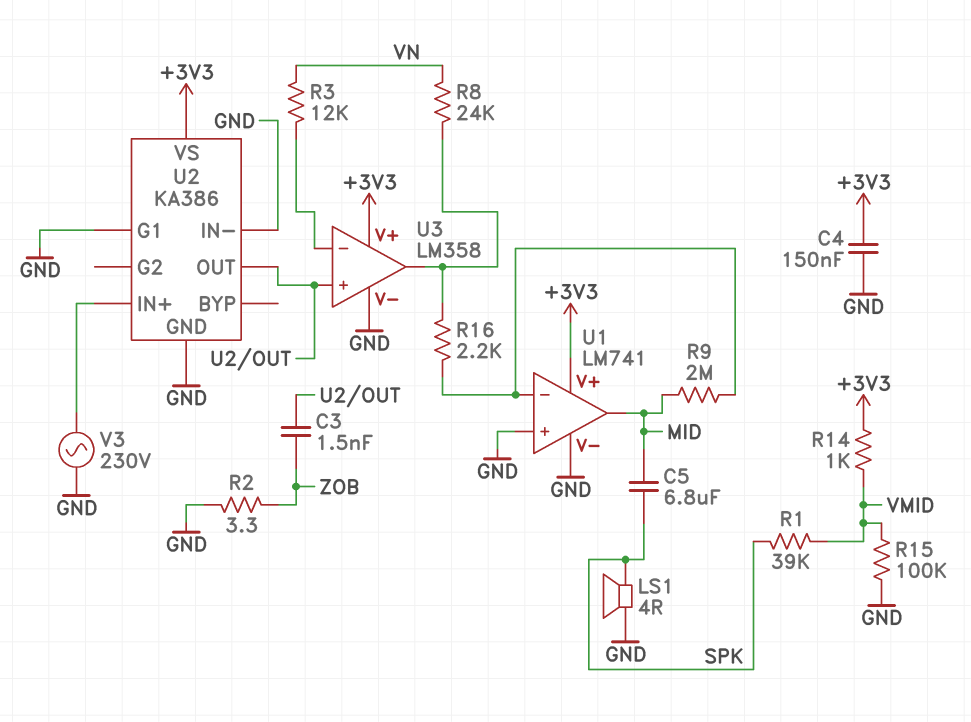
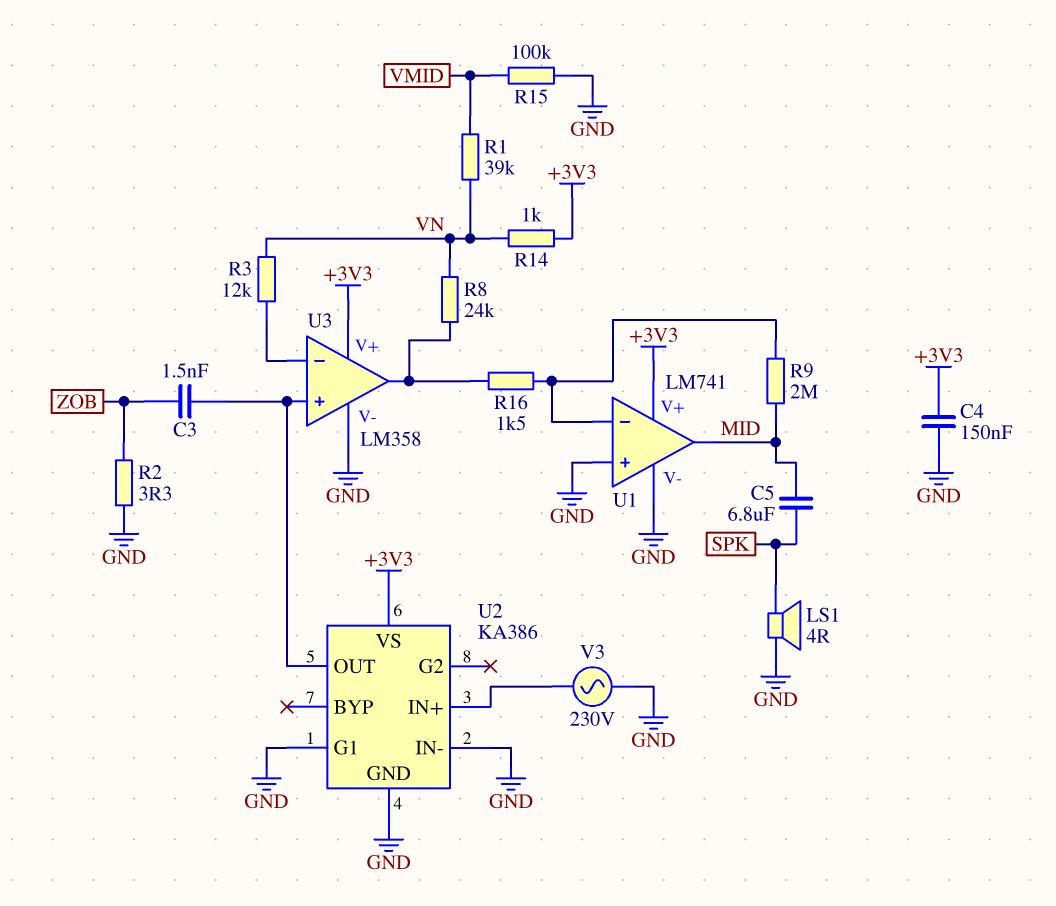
R1: 39k (SPK, VMID) -> 39k (VMID, VN)
R14: 1k (+3V3, VMID) -> 1k (+3V3, VN)
R16: 2.2k (U1/in-, U3/out) -> 1.5k (U1/in-, U3/out)

